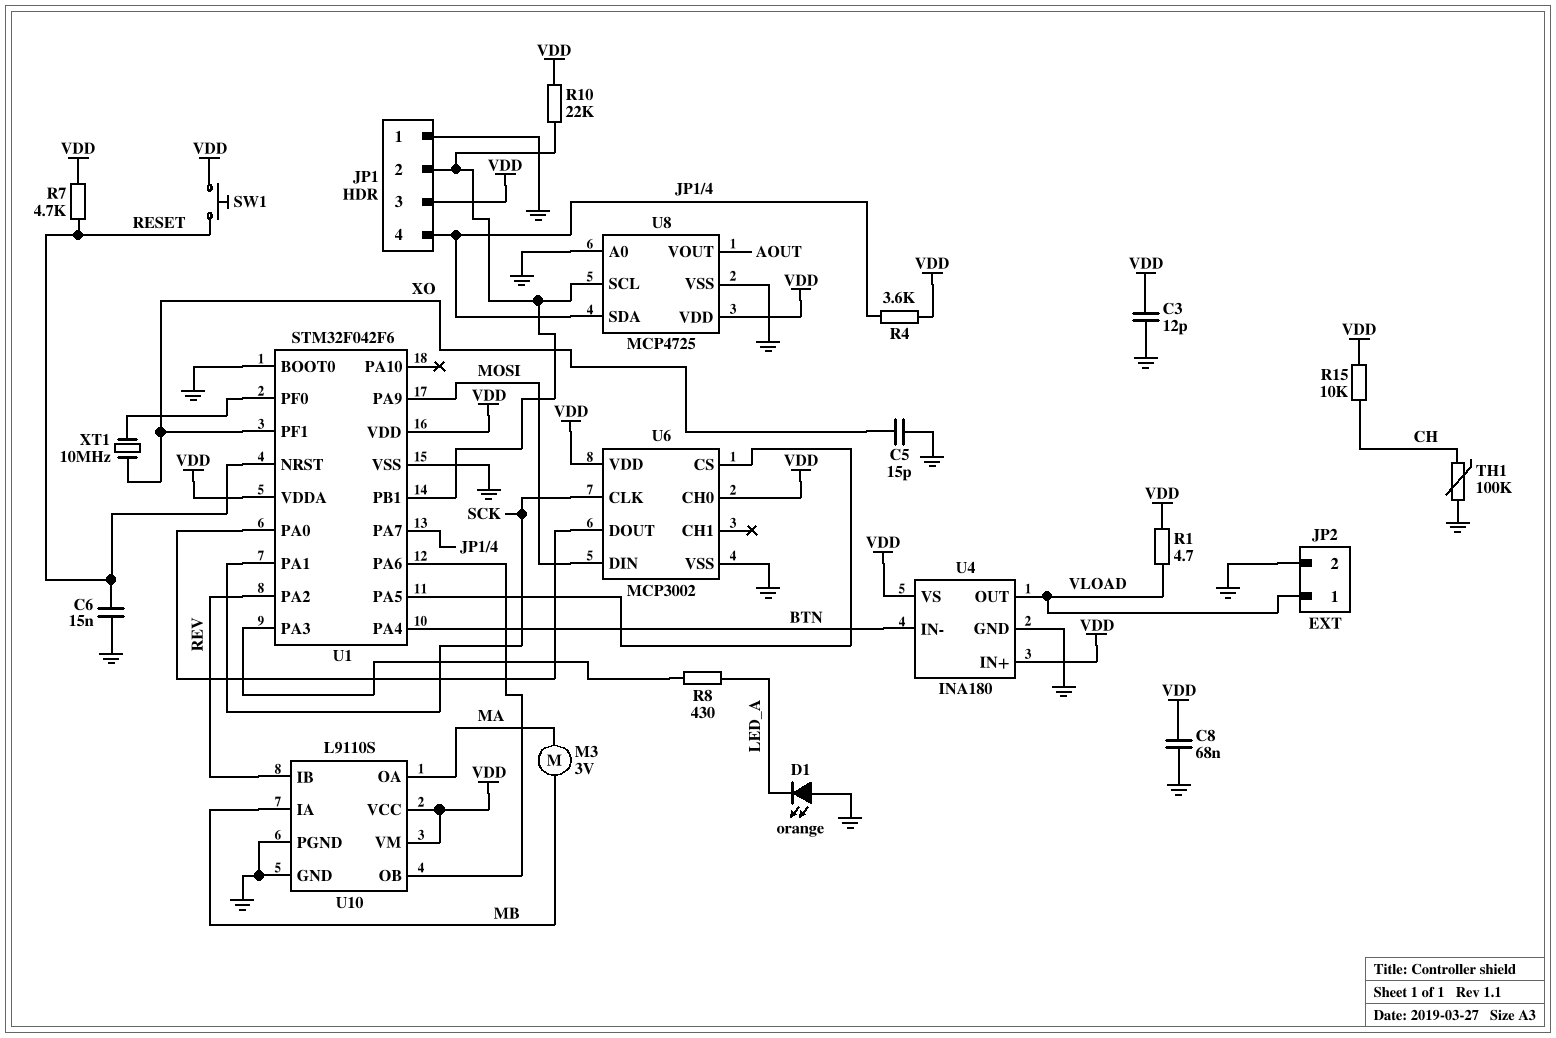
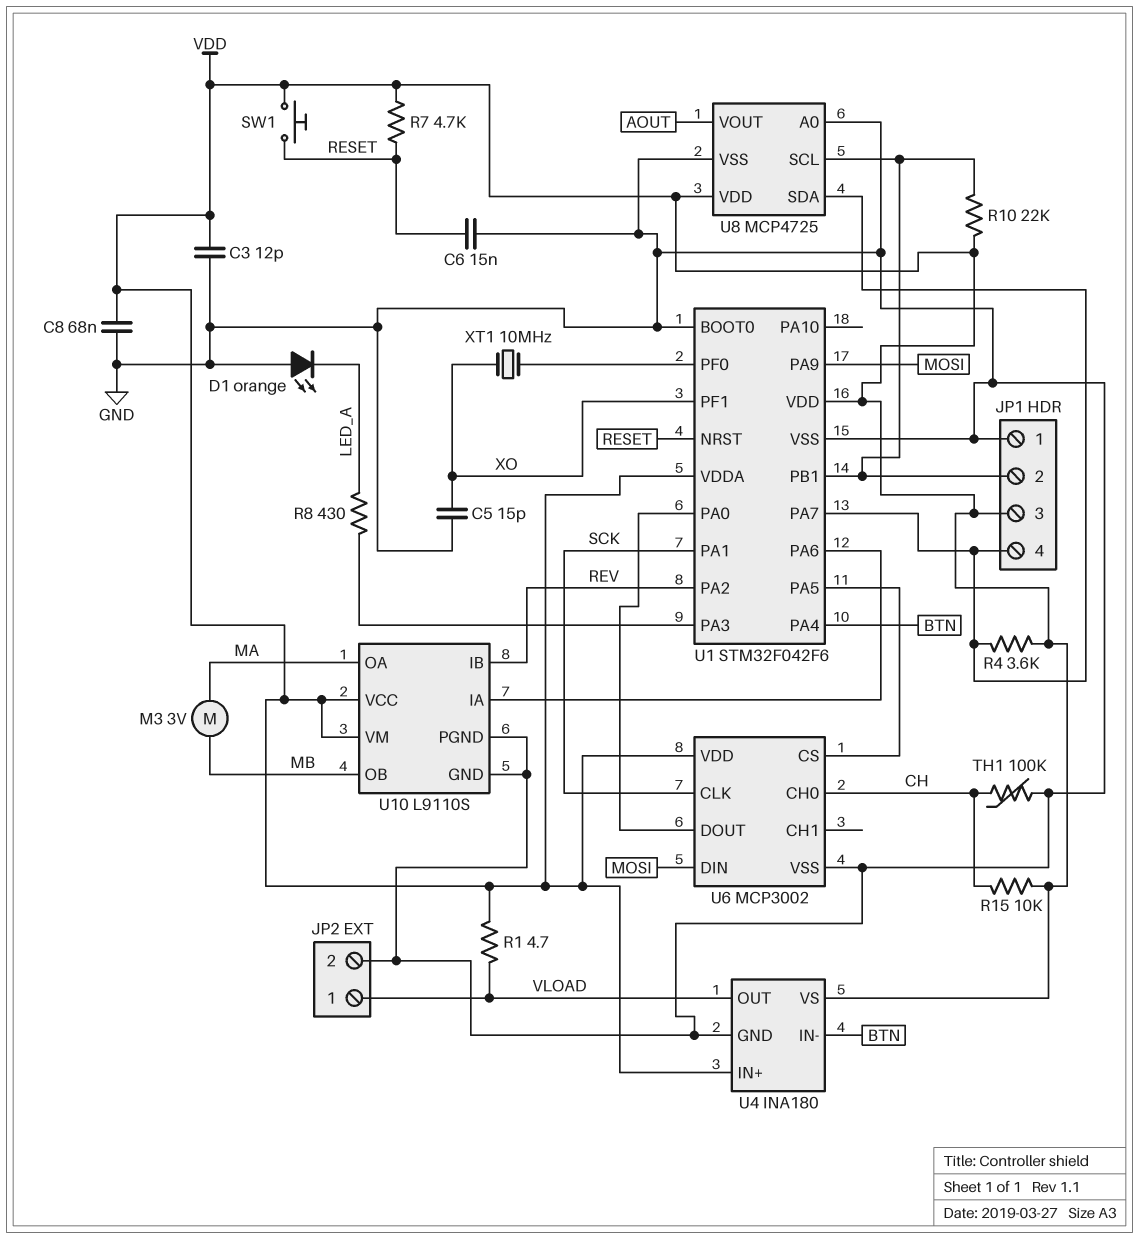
U6 pin CH0: VDD -> CH
U10 pin IA: MB -> U1/PA6
U10 pin OB: U1/PA6 -> MB

